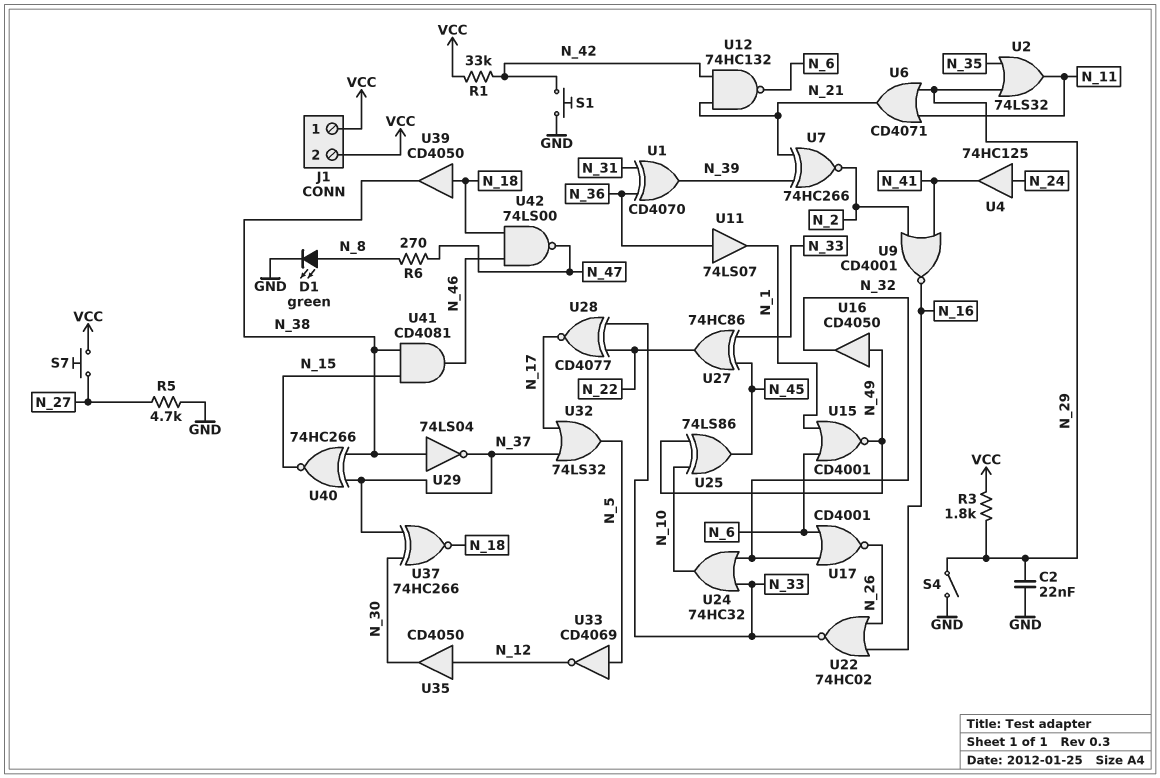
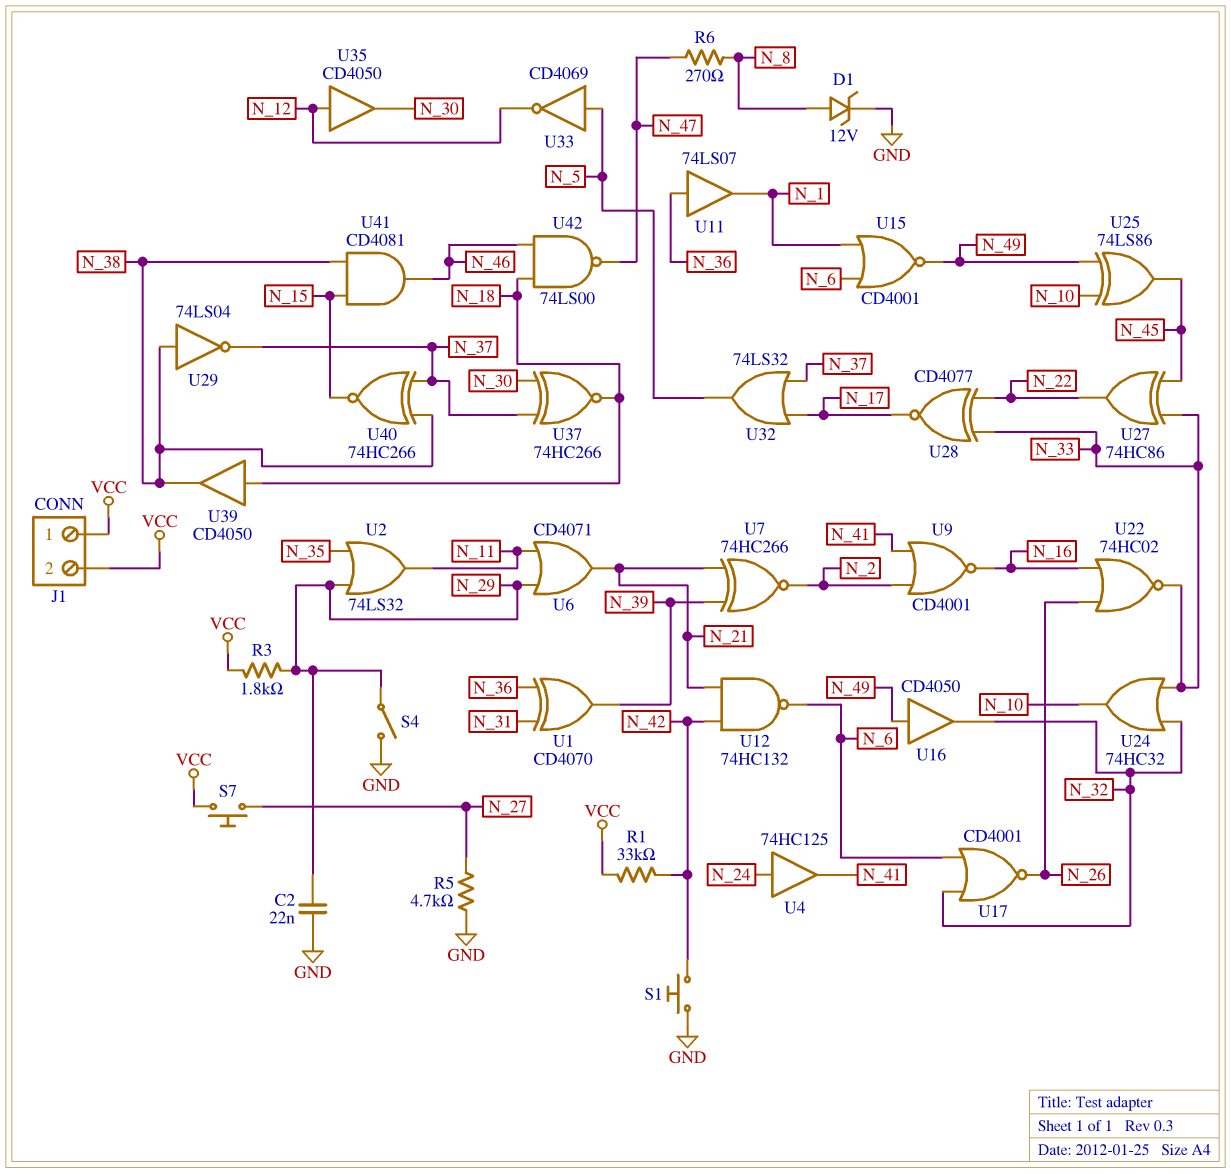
D1: LED green (A N_8, K GND) -> zener 12V (A N_8, K GND)

